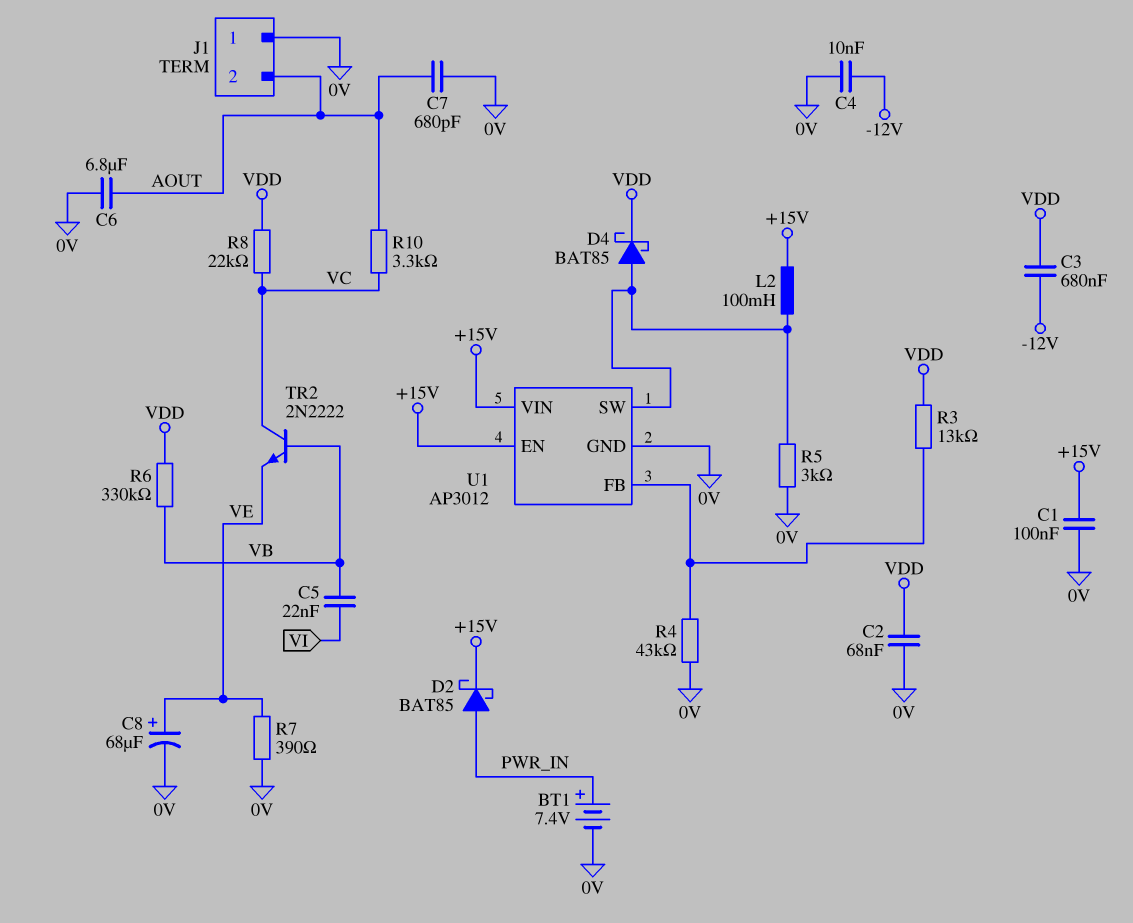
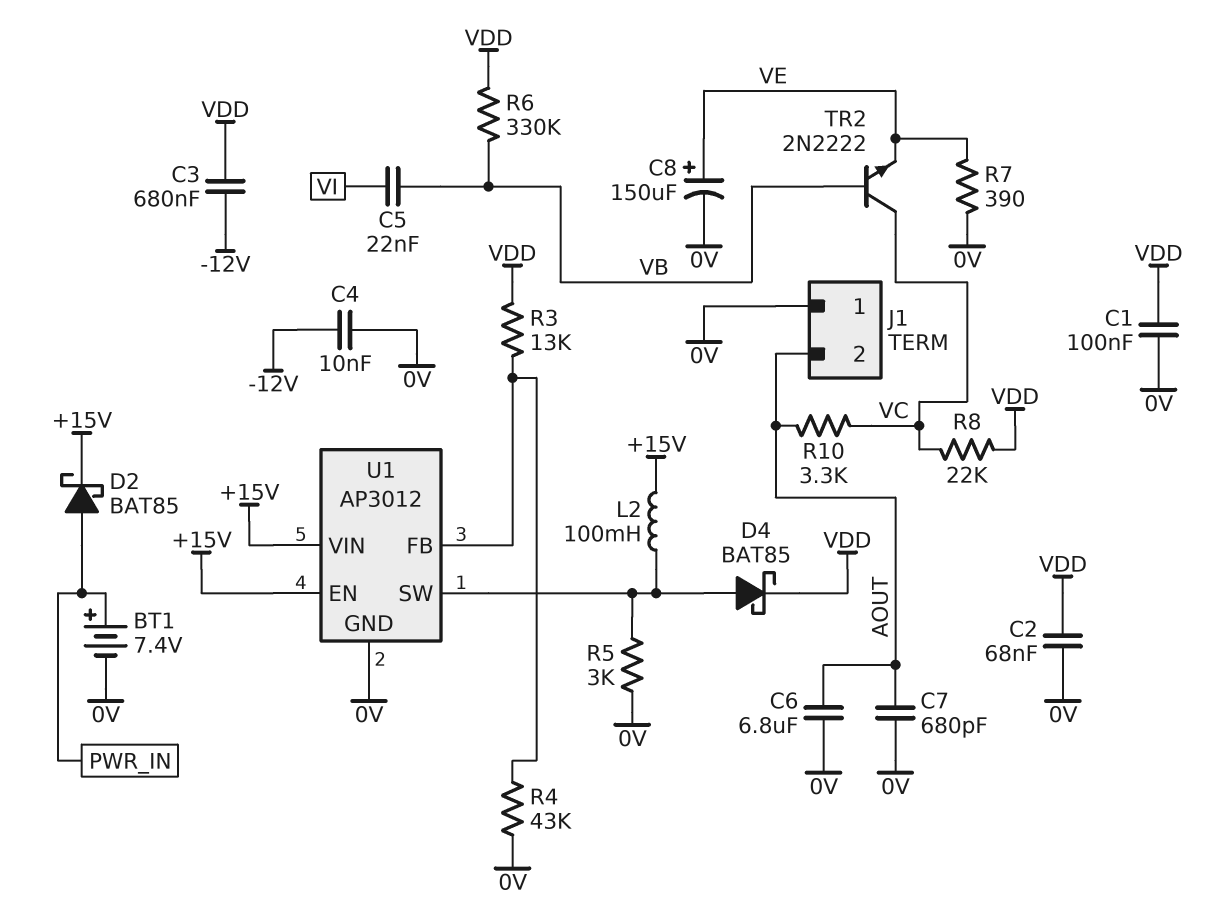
C1: 100nF (+15V, 0V) -> 100nF (0V, VDD)
C8: 68uF (plus VE, minus 0V) -> 150uF (plus VE, minus 0V)

